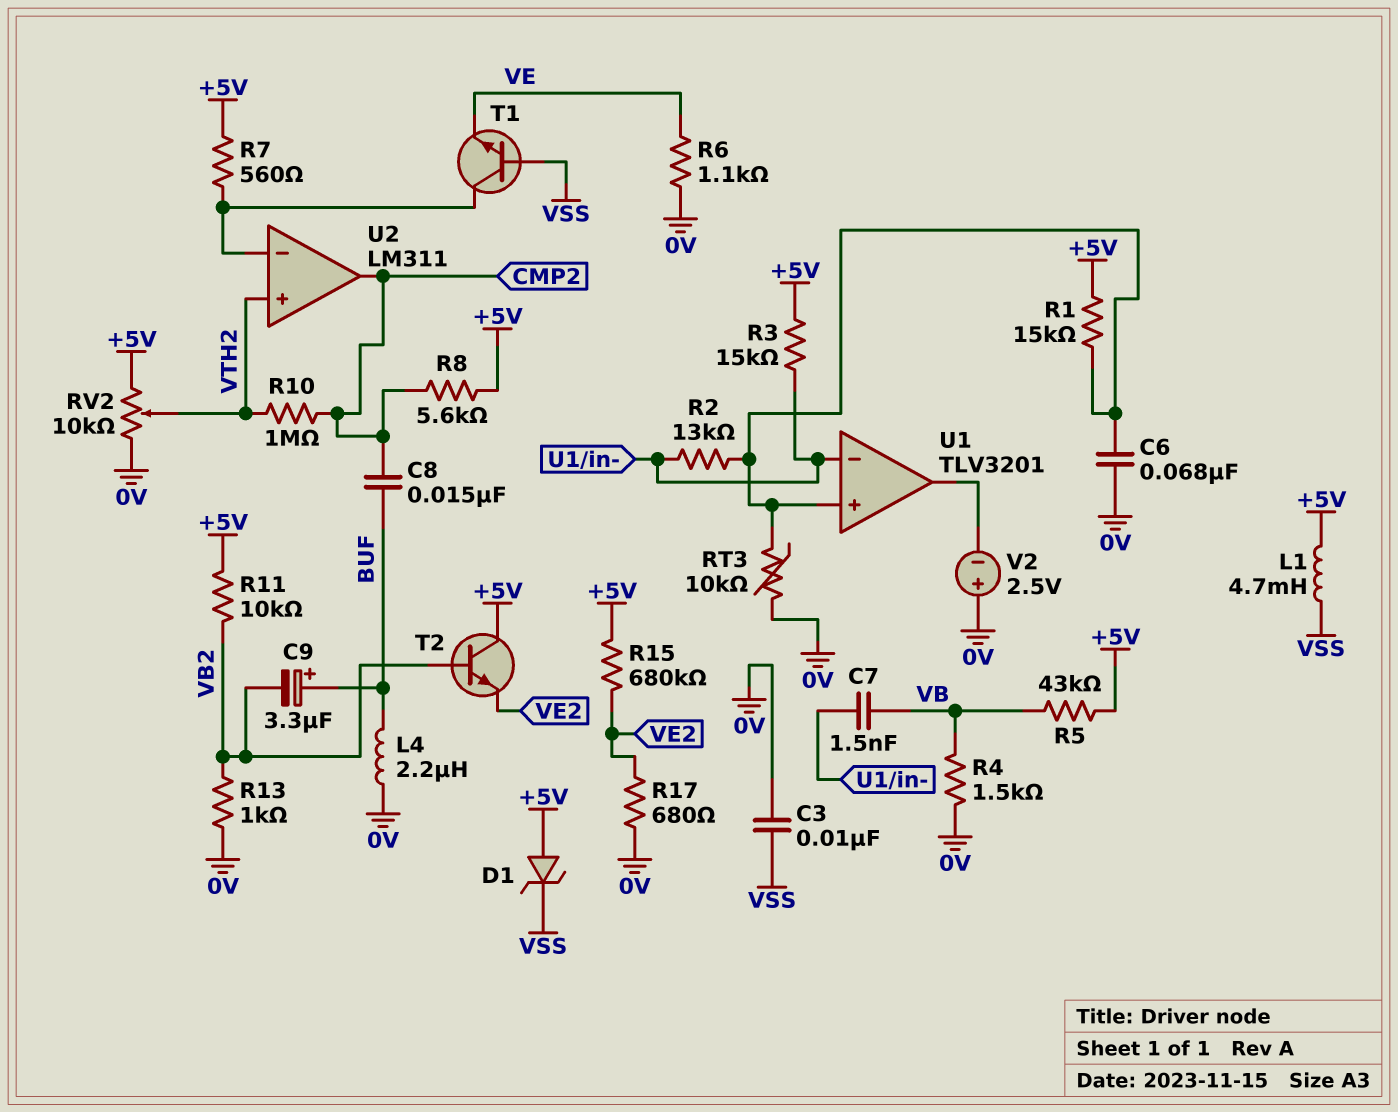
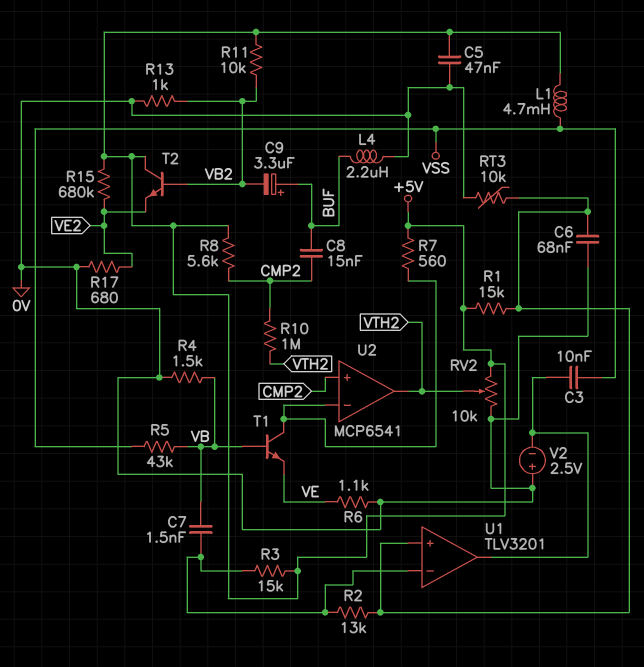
C3: 10nF (0V, VSS) -> 10nF (U1/out, VSS)
C5: none -> 47nF (+5V, 0V)
D1: zener (A +5V, K VSS) -> none
R5: 43k (+5V, VB) -> 43k (VB, VSS)
T1: NPN (B VSS, C U2/in-, E VE) -> NPN (B VB, C U2/in-, E VE)
U2: LM311 -> MCP6541
U2 pin in+: VTH2 -> CMP2
U2 pin out: CMP2 -> VTH2

